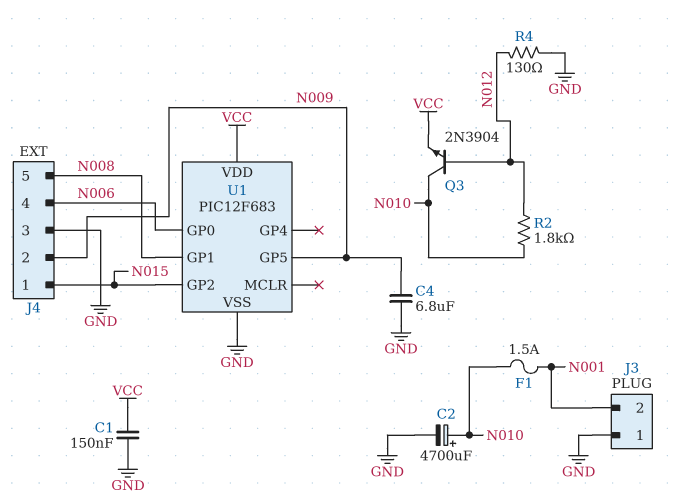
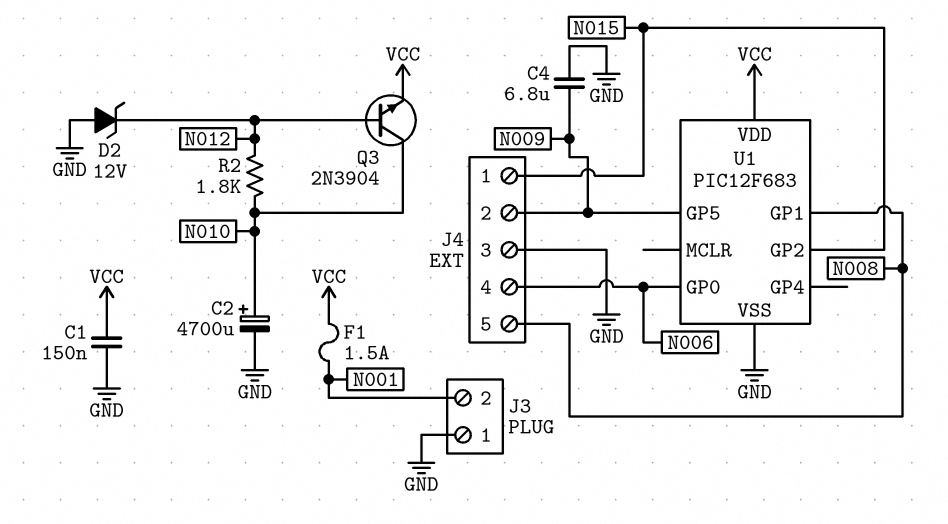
D2: none -> zener 12V (A GND, K N012)
F1: 1.5A (N001, N010) -> 1.5A (N001, VCC)
R4: 130 (GND, N012) -> none

